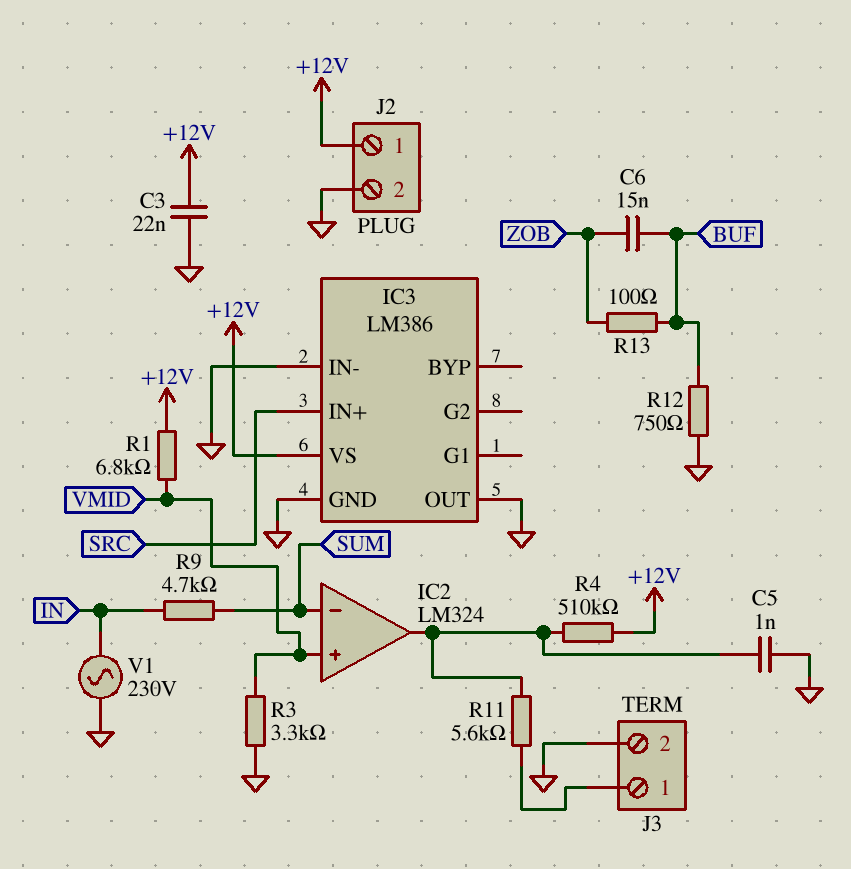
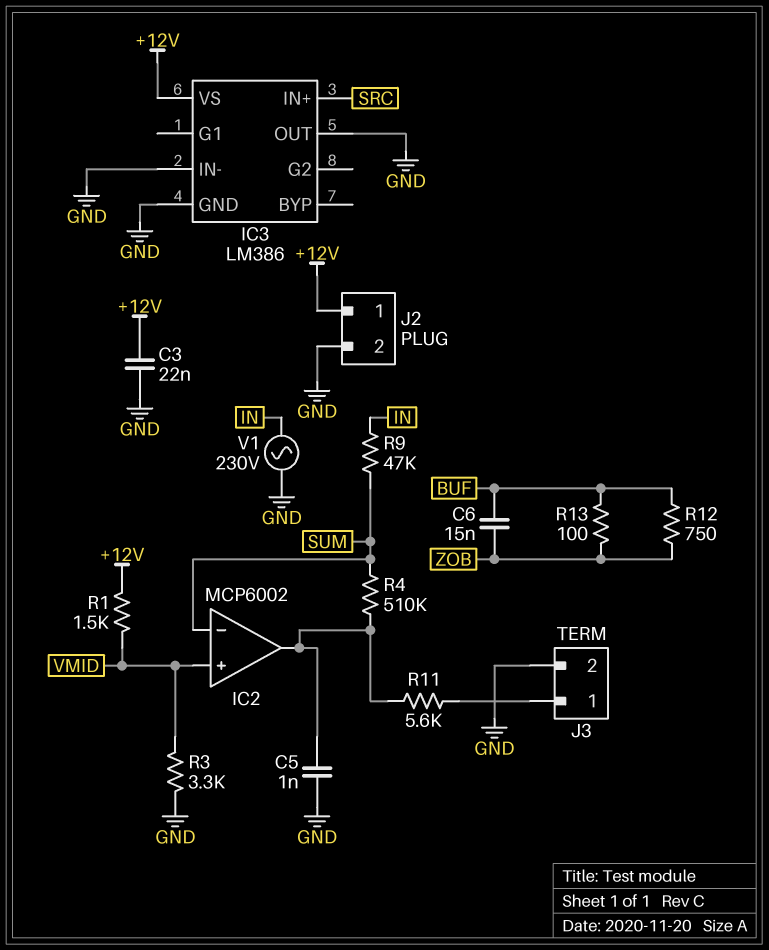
IC2: LM324 -> MCP6002
R1: 6.8k (+12V, VMID) -> 1.5k (+12V, VMID)
R4: 510k (+12V, IC2/out) -> 510k (IC2/out, SUM)
R9: 4.7k (IN, SUM) -> 47k (IN, SUM)
R12: 750 (BUF, GND) -> 750 (BUF, ZOB)

